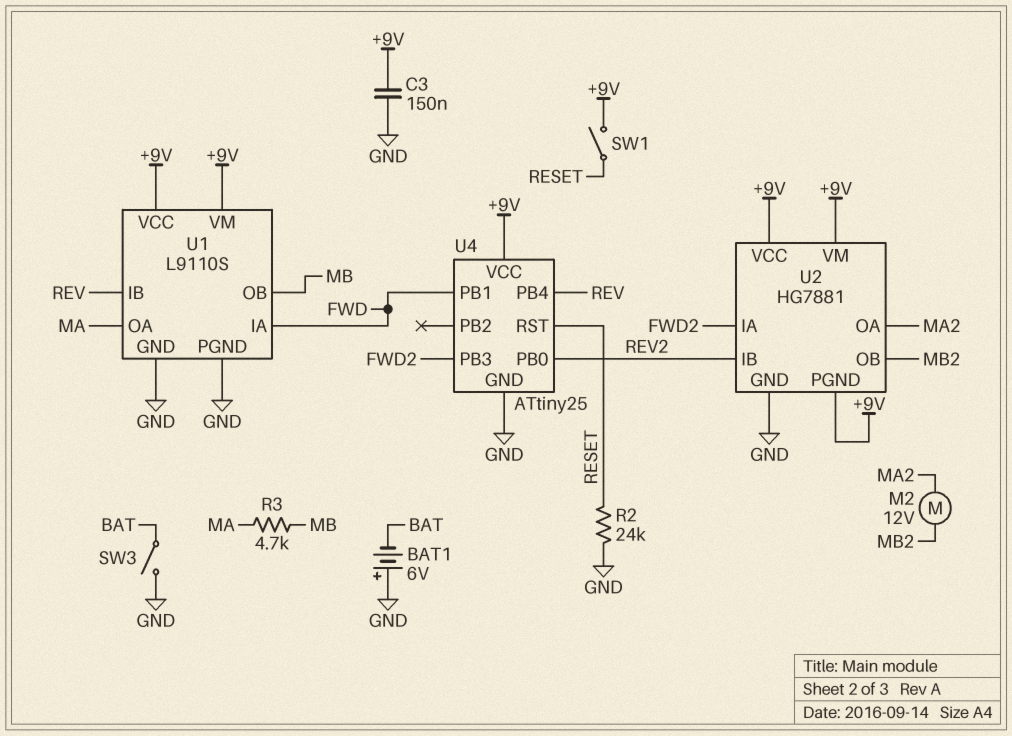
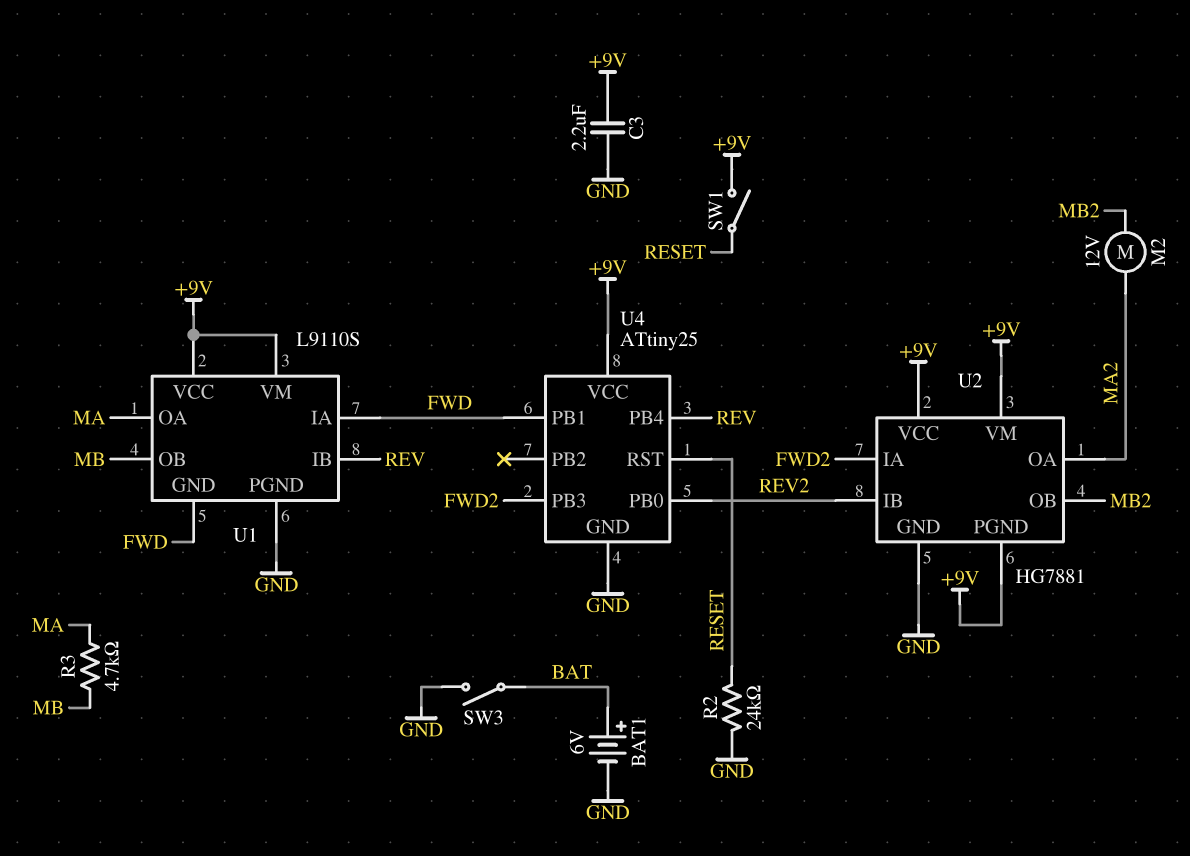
BAT1: 6V (plus GND, minus BAT) -> 6V (plus BAT, minus GND)
C3: 150nF (+9V, GND) -> 2.2uF (+9V, GND)
U1 pin GND: GND -> FWD

